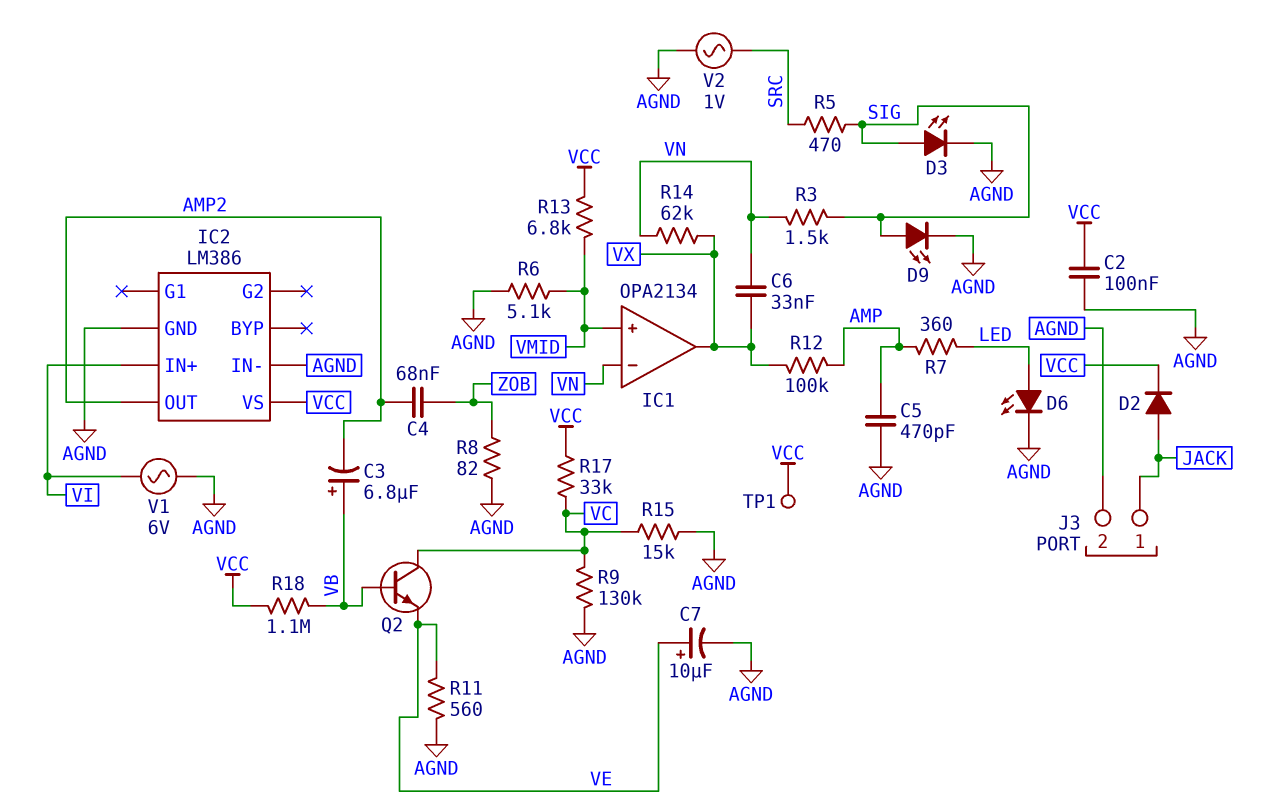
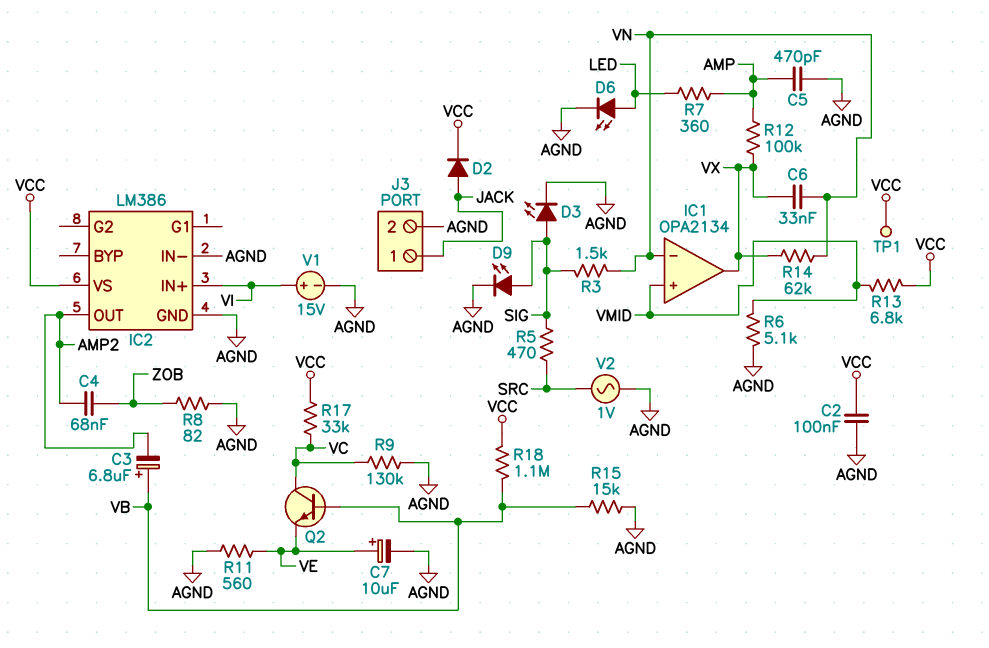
R15: 15k (AGND, VC) -> 15k (AGND, VB)
V1: AC 6V (AGND, VI) -> 15V (plus VI, minus AGND)

